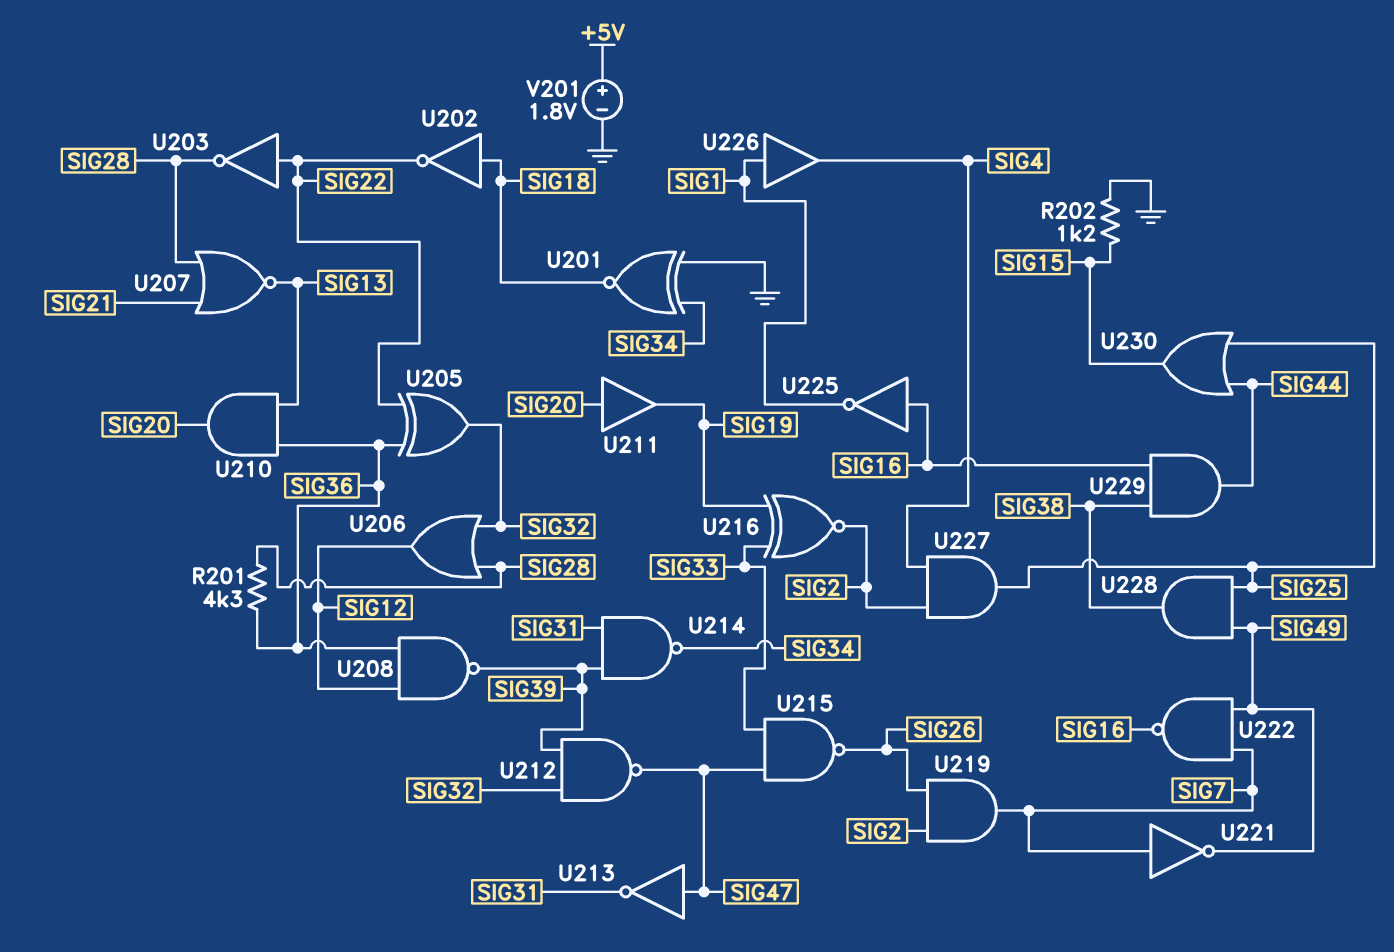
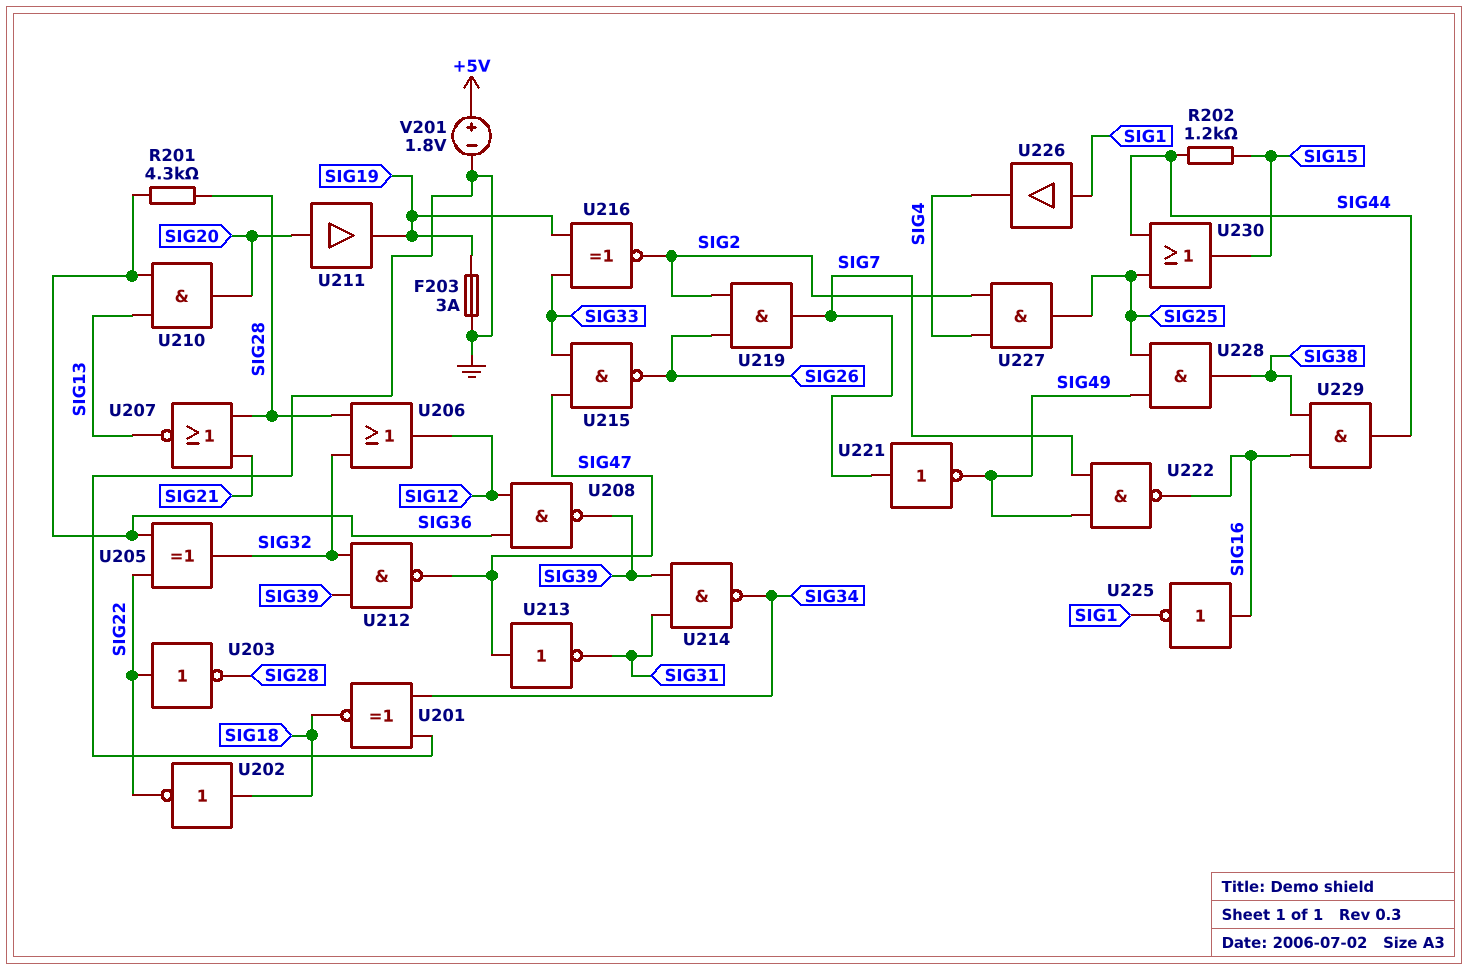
F203: none -> 3A (GND, SIG19)
R202: 1.2k (GND, SIG15) -> 1.2k (SIG15, SIG44)

